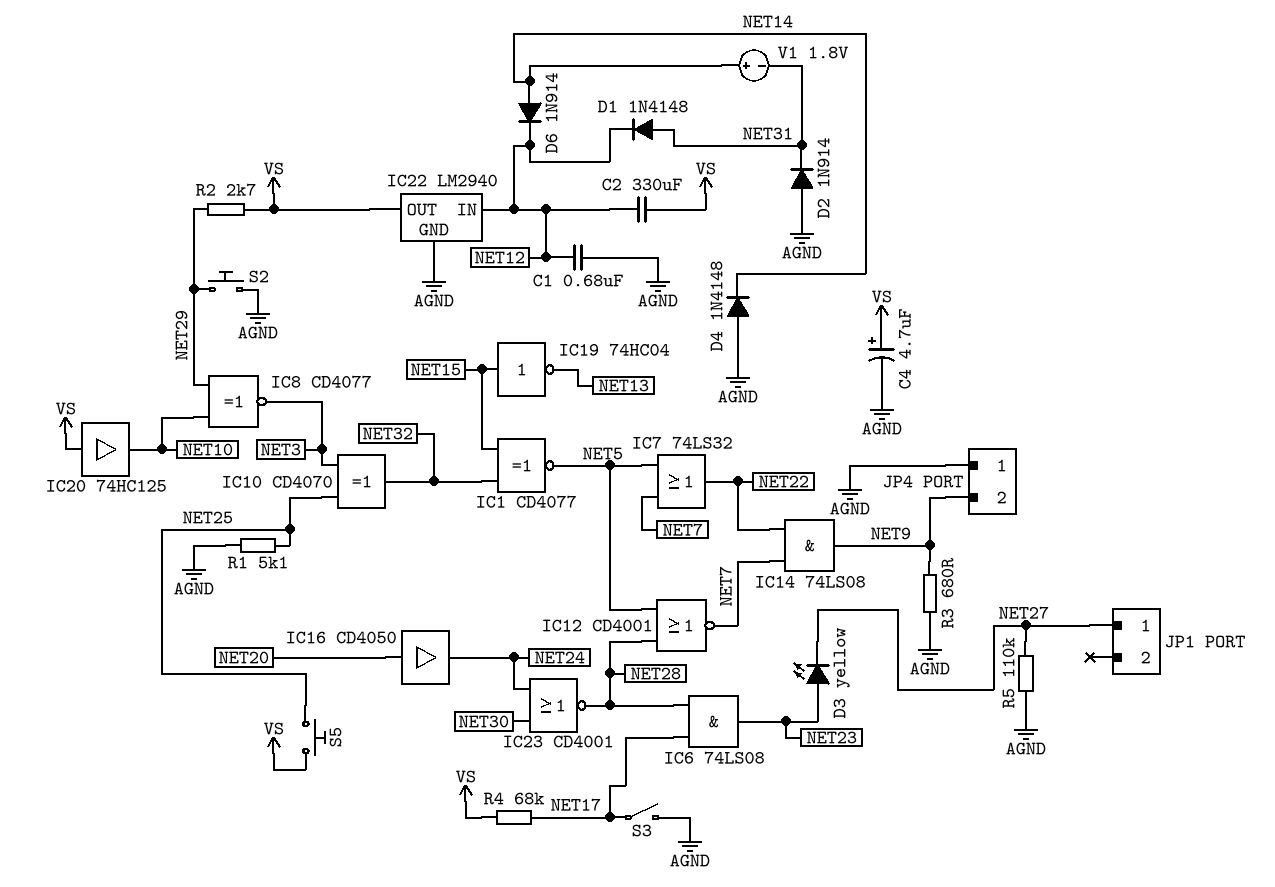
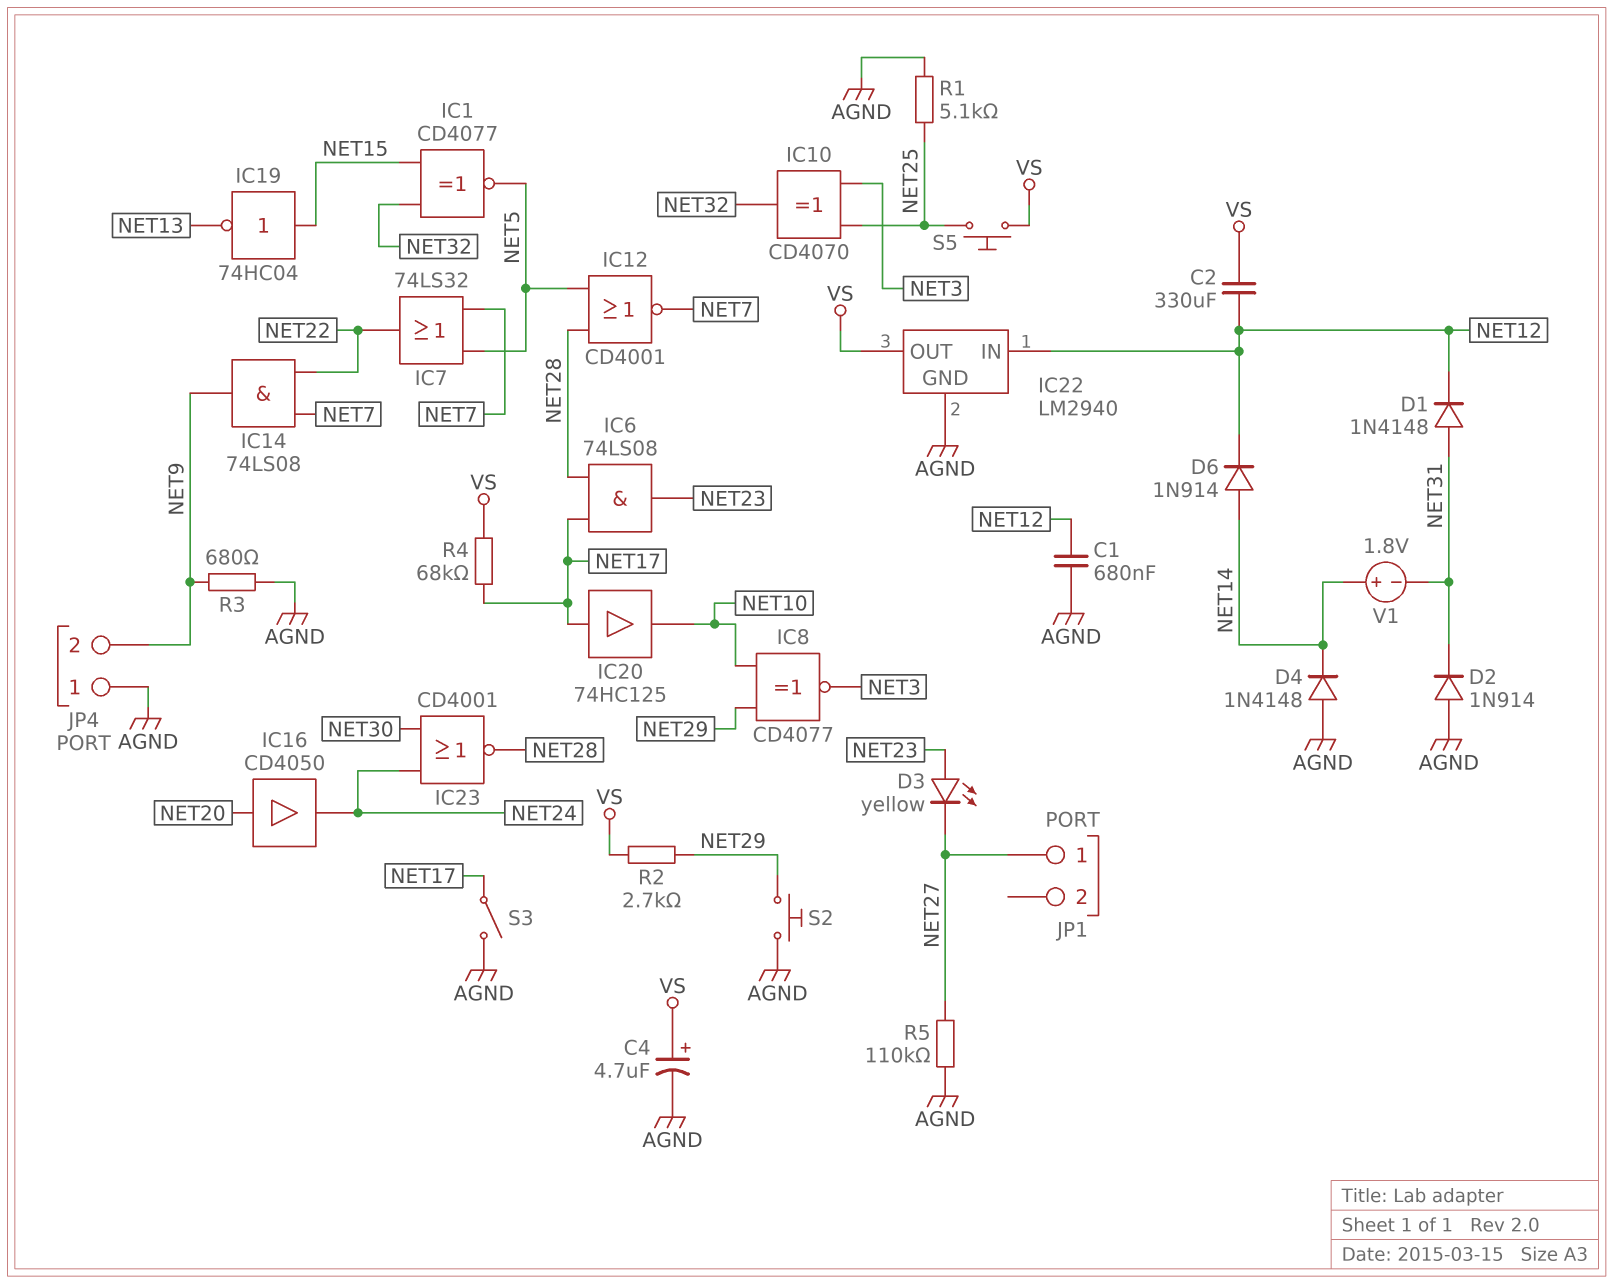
IC20: buffer 74HC125 (in VS, out NET10) -> buffer 74HC125 (in NET17, out NET10)

